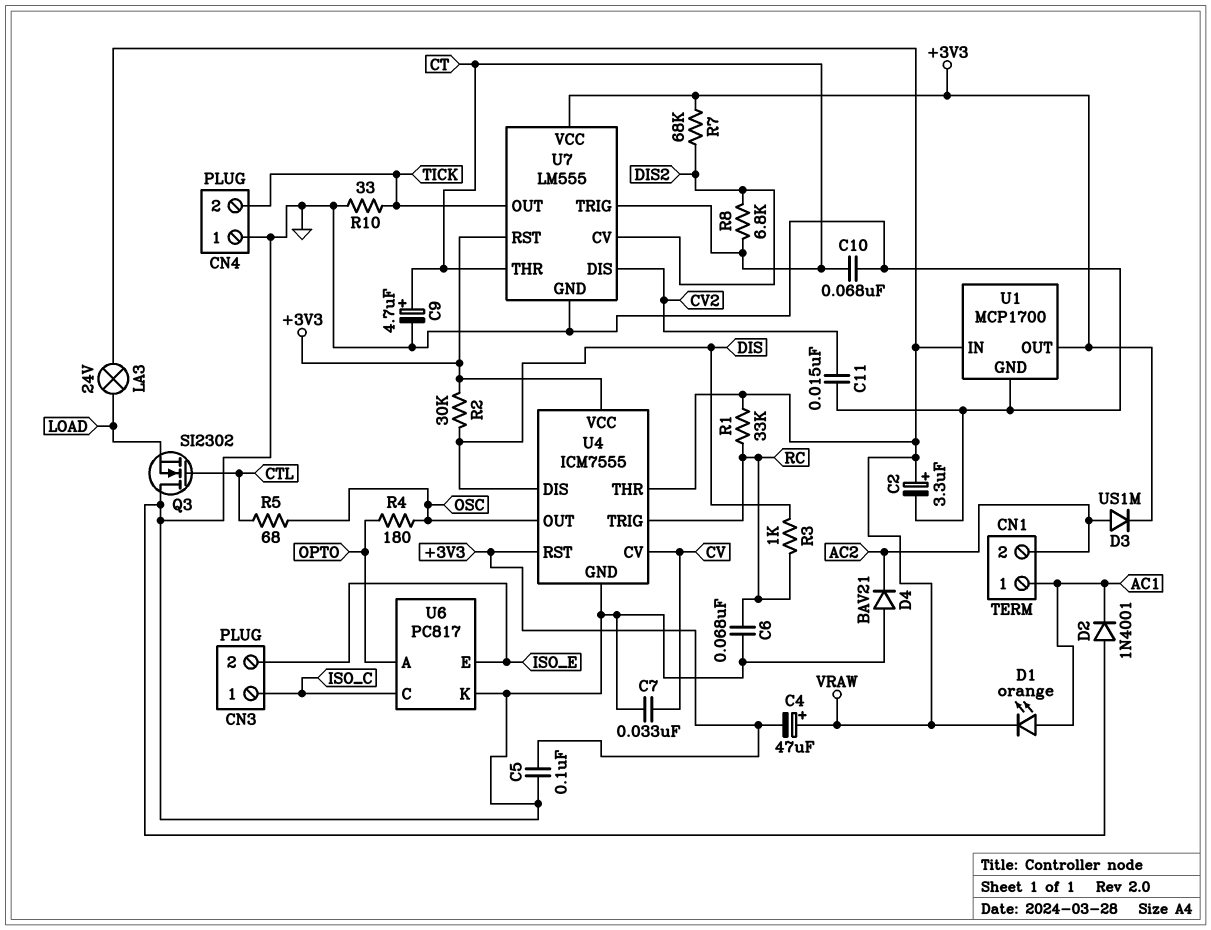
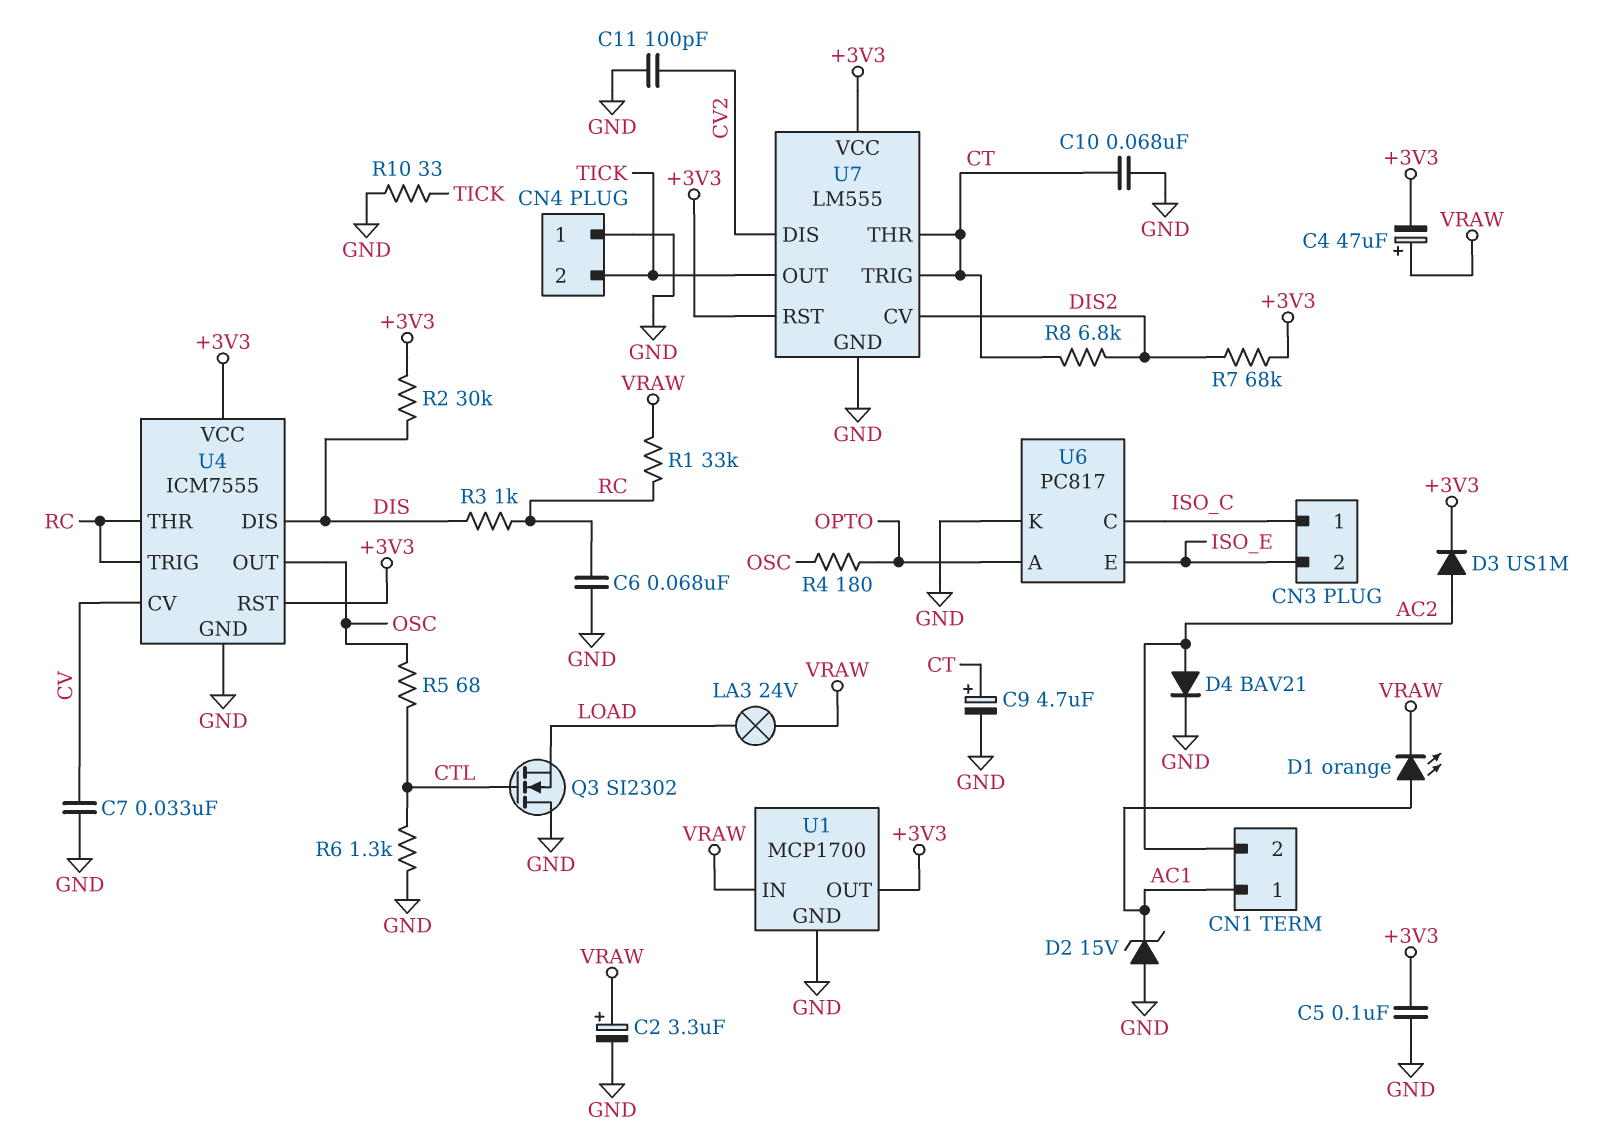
C11: 15nF (CV2, GND) -> 100pF (CV2, GND)
D2: diode 1N4001 (A GND, K AC1) -> zener 15V (A GND, K AC1)
D4: diode BAV21 (A GND, K AC2) -> diode BAV21 (A AC2, K GND)
R6: none -> 1.3k (CTL, GND)
U4 pin THR: VRAW -> RC

